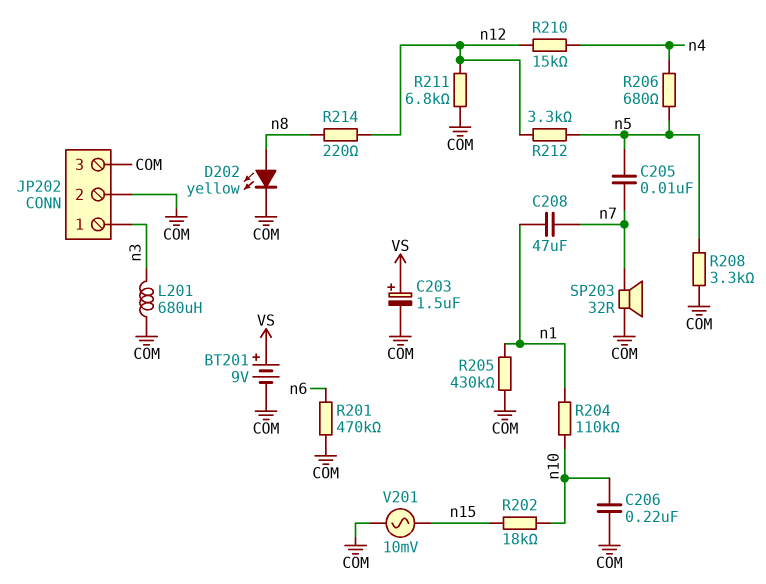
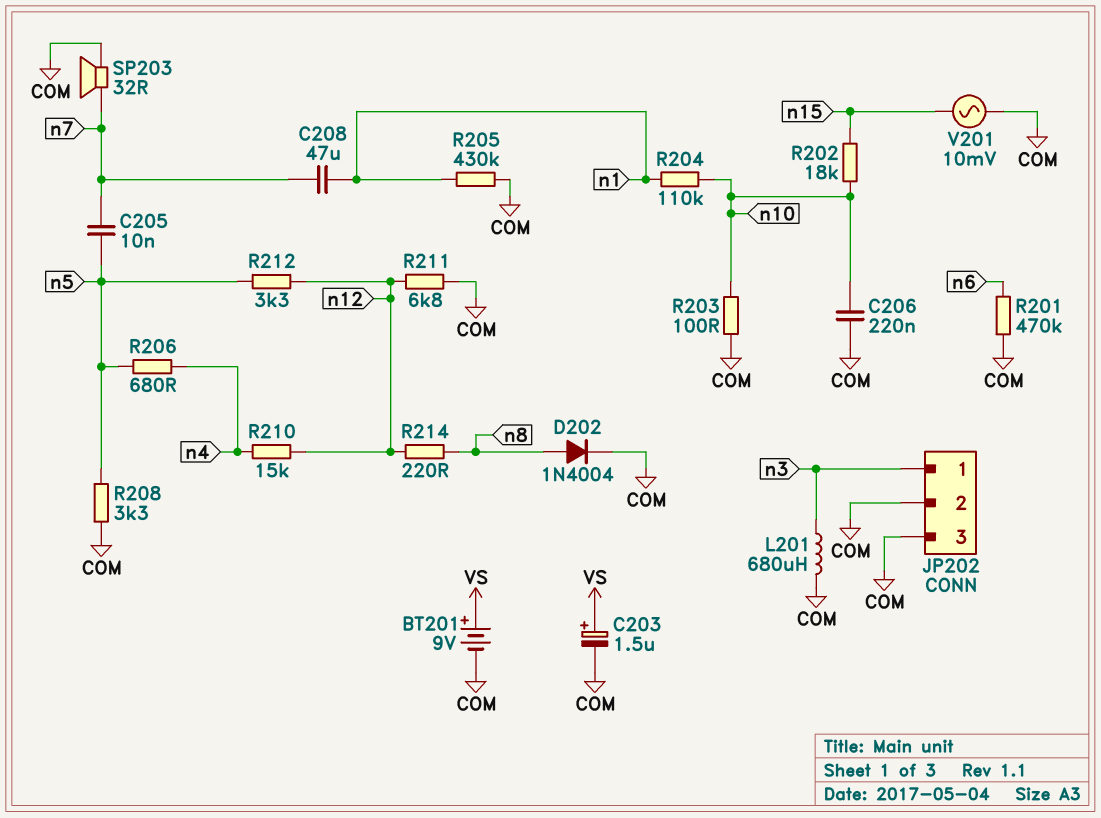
D202: LED yellow (A n8, K COM) -> diode 1N4004 (A n8, K COM)
R203: none -> 100 (COM, n10)

